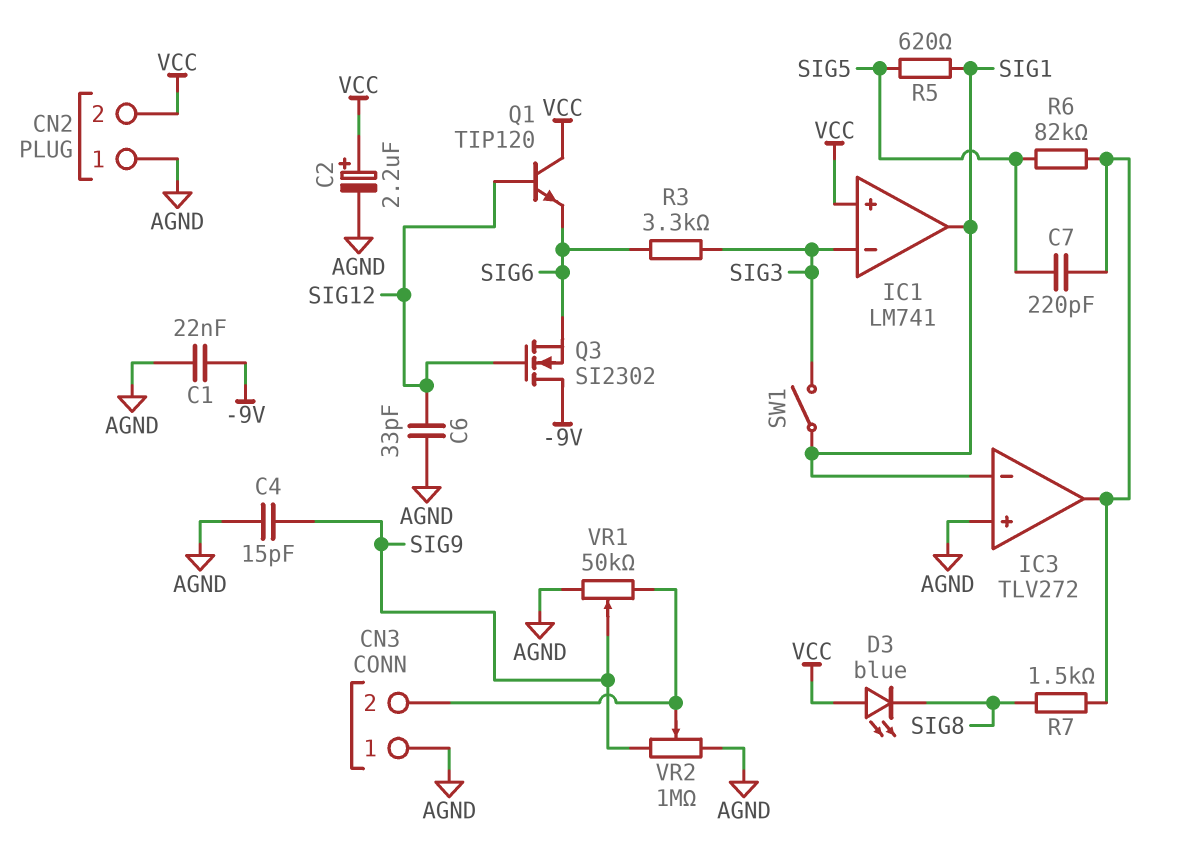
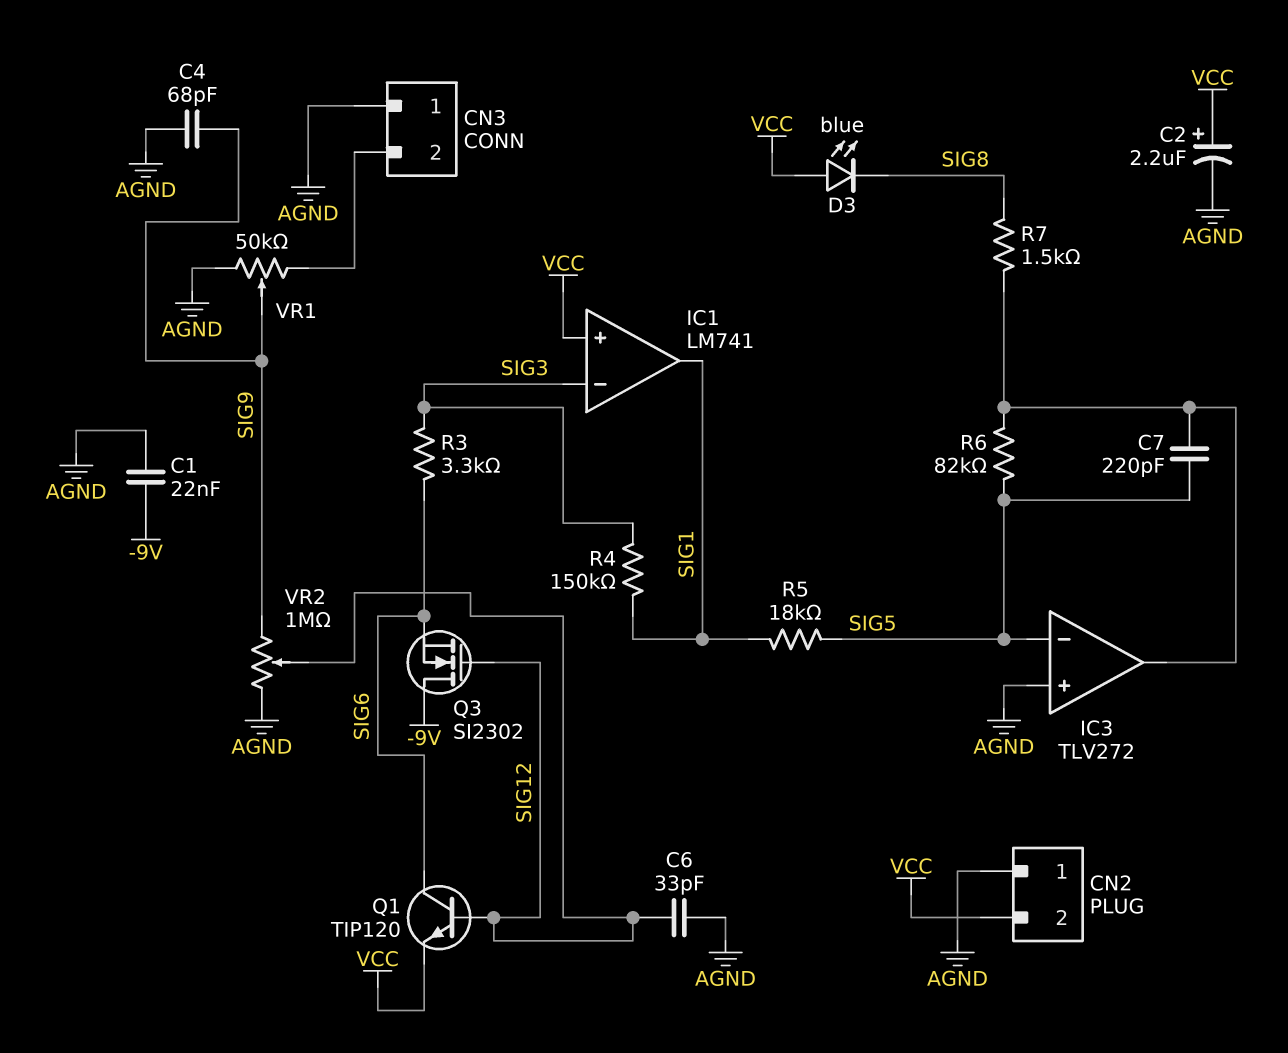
C4: 15pF (AGND, SIG9) -> 68pF (AGND, SIG9)
IC3 pin in-: SIG1 -> SIG5
Q1: NPN TIP120 (B SIG12, C VCC, E SIG6) -> NPN TIP120 (B SIG12, C SIG6, E VCC)
R4: none -> 150k (SIG1, SIG3)
R5: 620 (SIG1, SIG5) -> 18k (SIG1, SIG5)
SW1: switch (SIG1, SIG3) -> none
VR2: 1M (AGND, SIG9, wiper CN3/2) -> 1M (AGND, SIG9, wiper SIG12)

